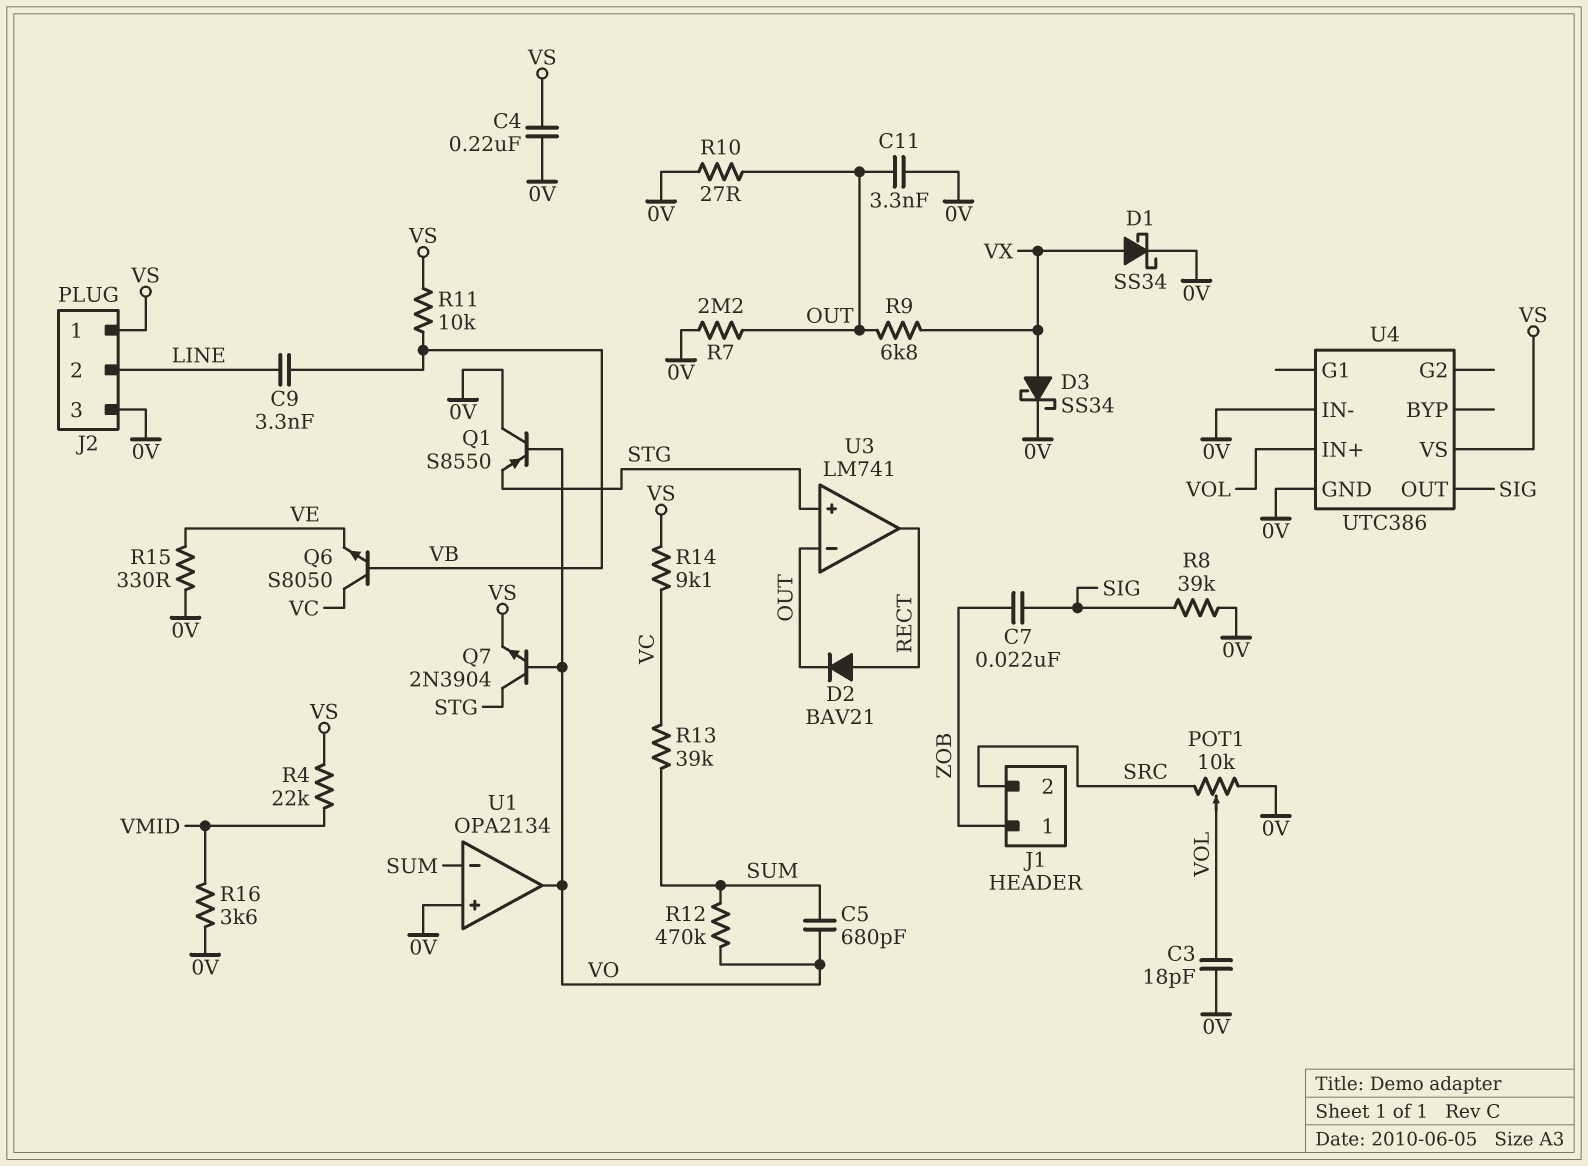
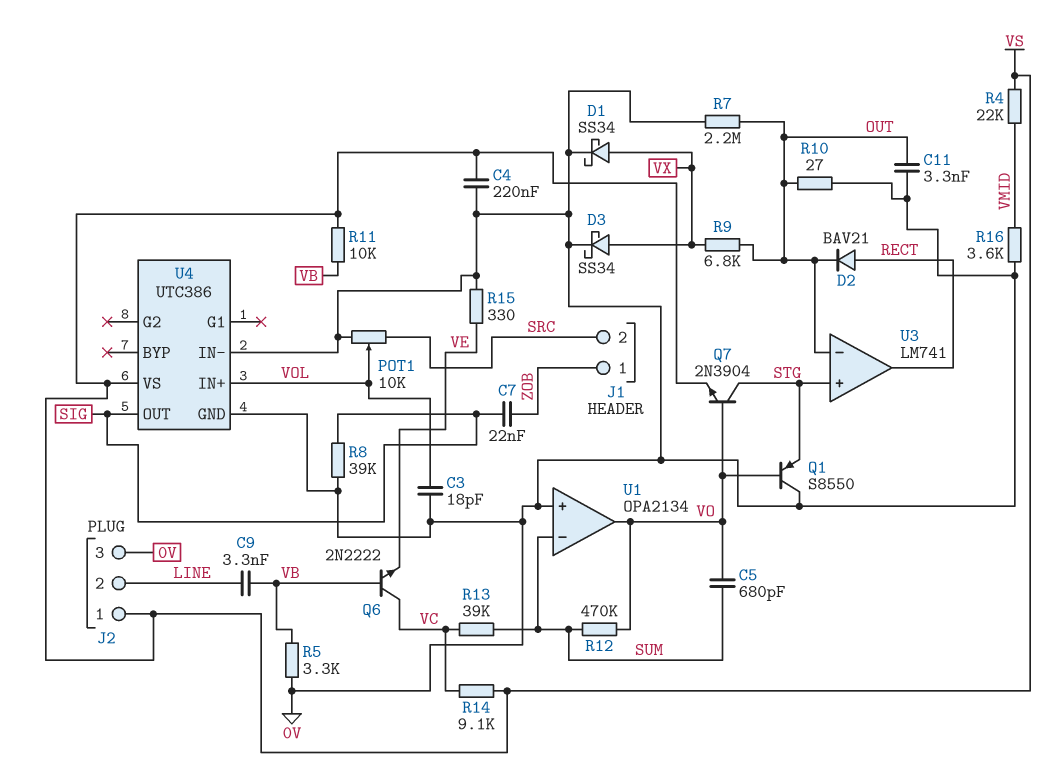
Q6: NPN S8050 (B VB, C VC, E VE) -> NPN 2N2222 (B VB, C VC, E VE)
R5: none -> 3.3k (0V, VB)

